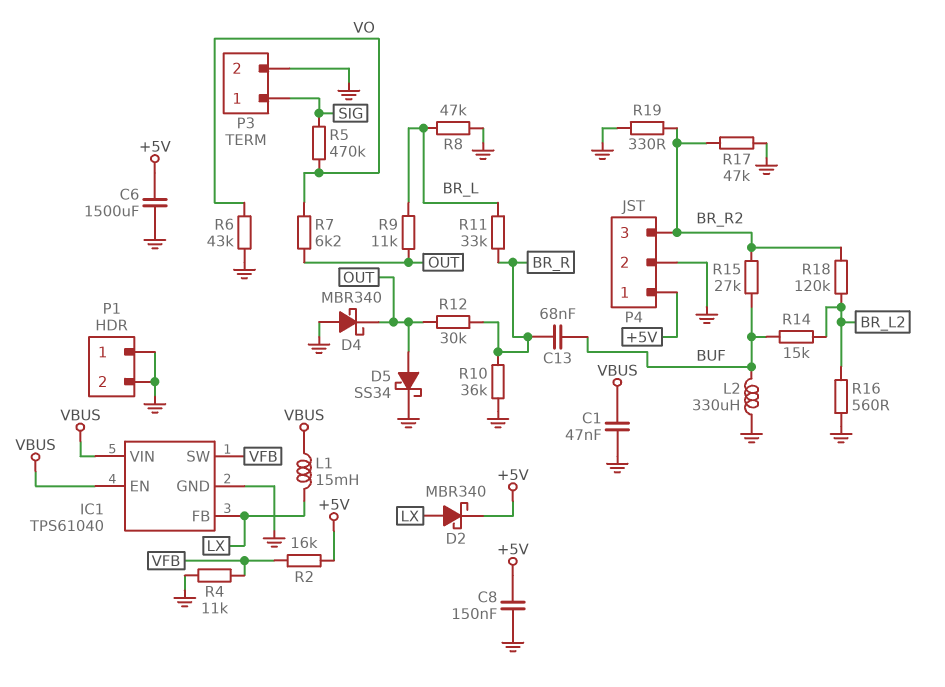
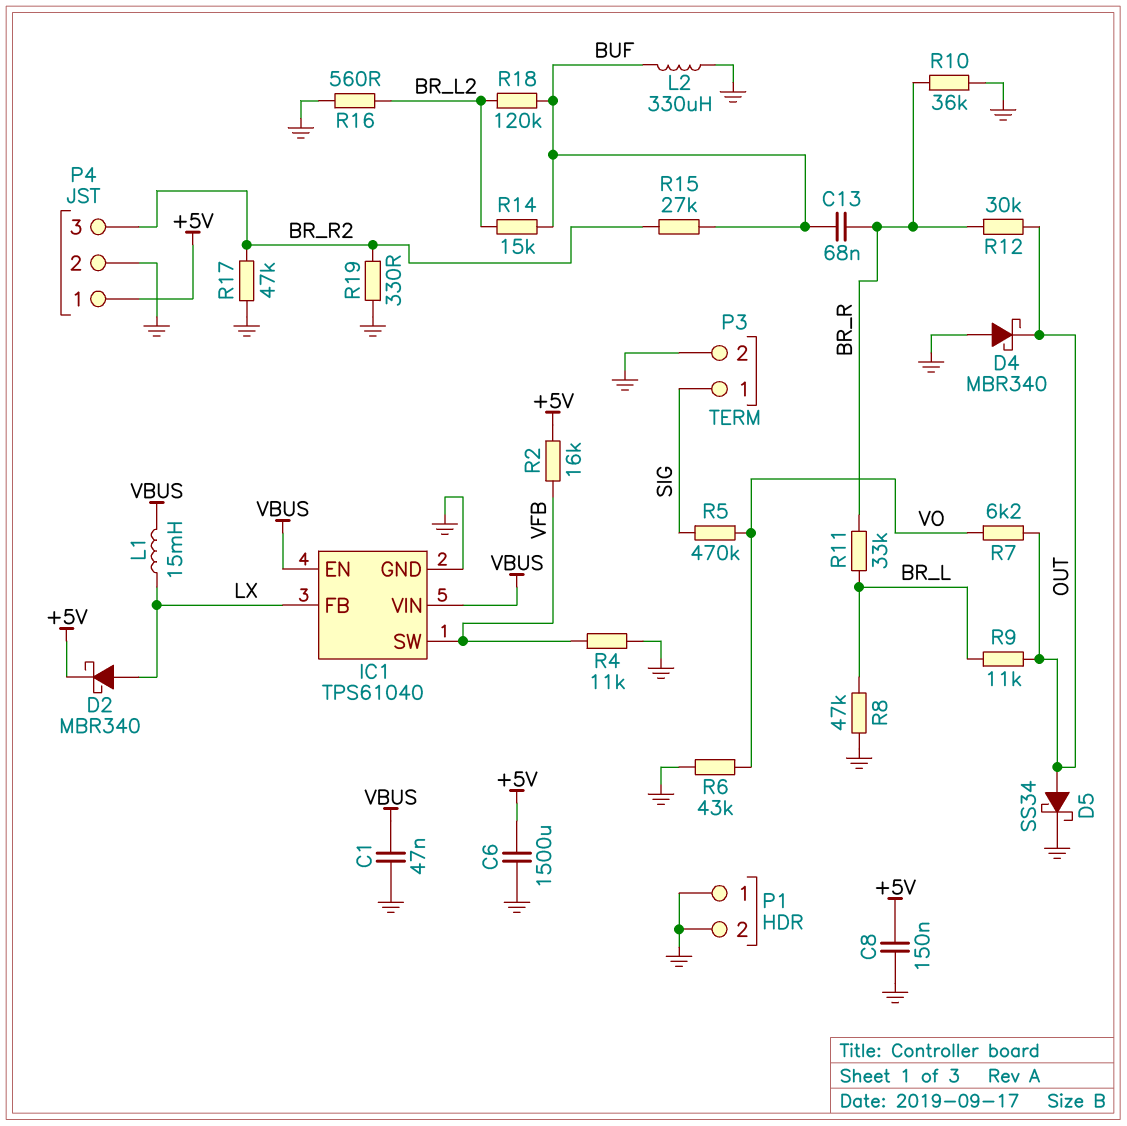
R18: 120k (BR_L2, BR_R2) -> 120k (BR_L2, BUF)

